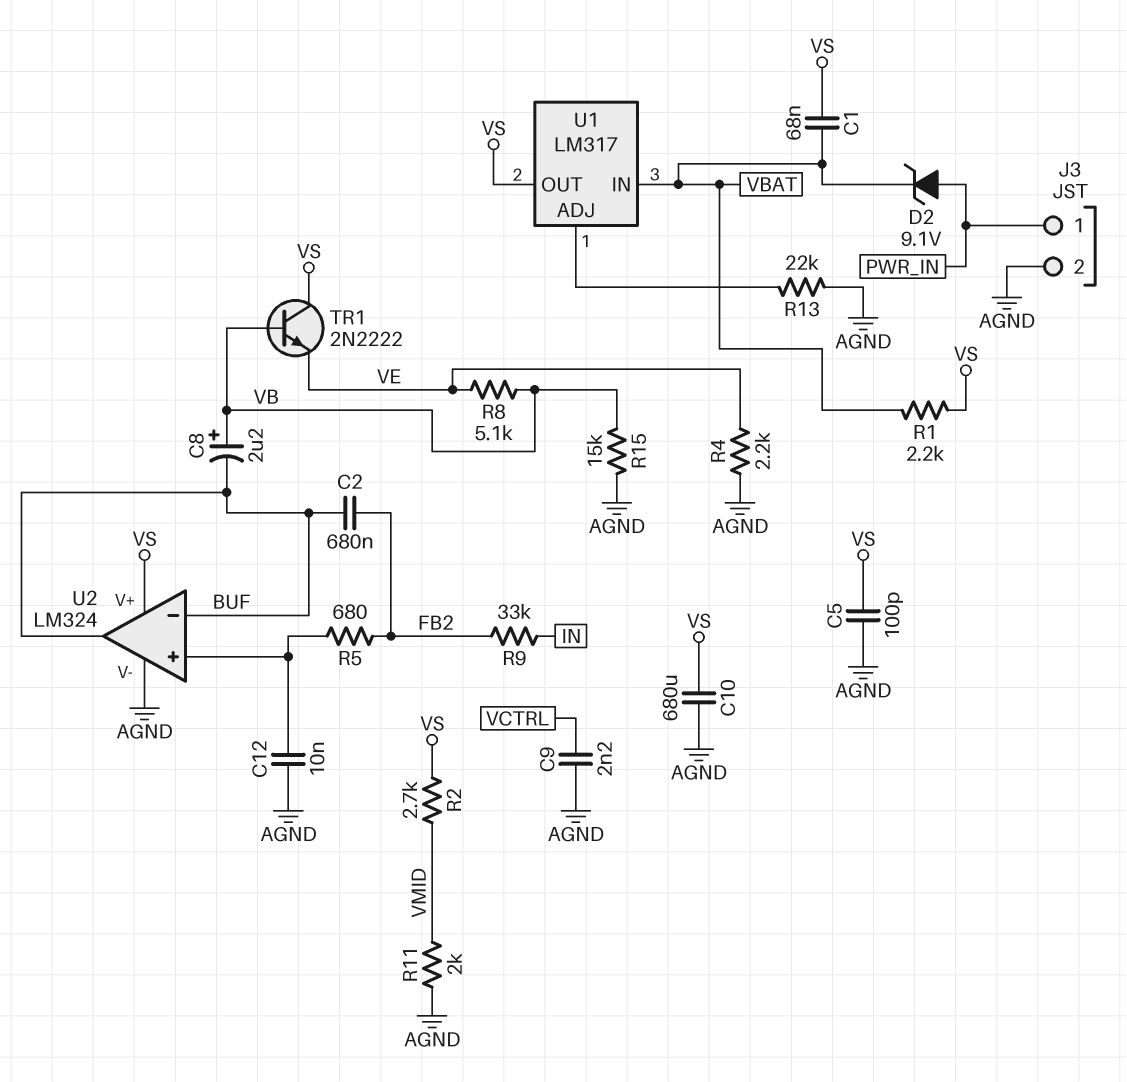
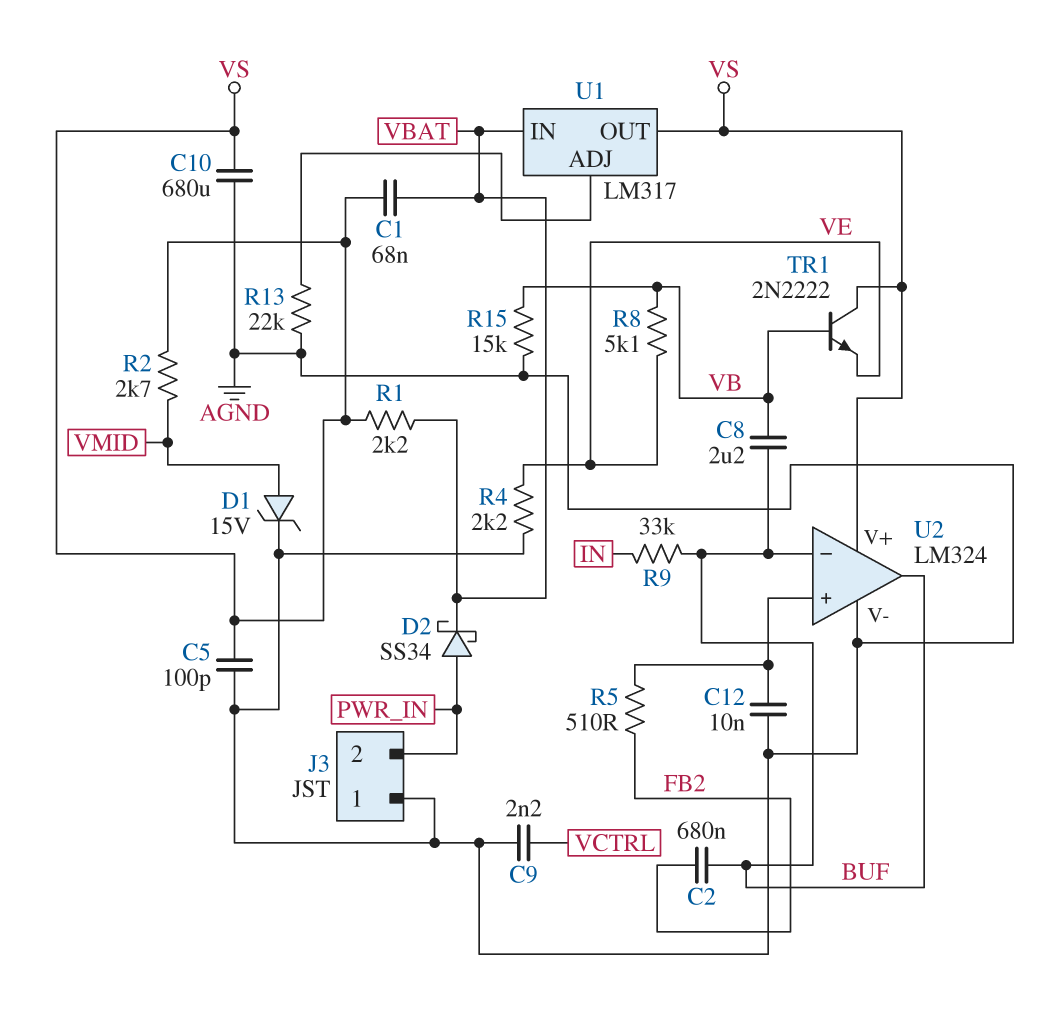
C8: 2.2uF (plus VB, minus BUF) -> 2.2uF (BUF, VB)
D1: none -> zener 15V (A VMID, K AGND)
D2: zener 9.1V (A PWR_IN, K VBAT) -> schottky SS34 (A PWR_IN, K VBAT)
J3 pin 1: PWR_IN -> AGND
J3 pin 2: AGND -> PWR_IN
R5: 680 (FB2, U2/in+) -> 510 (FB2, U2/in+)
R9: 33k (FB2, IN) -> 33k (BUF, IN)
R11: 2k (AGND, VMID) -> none

